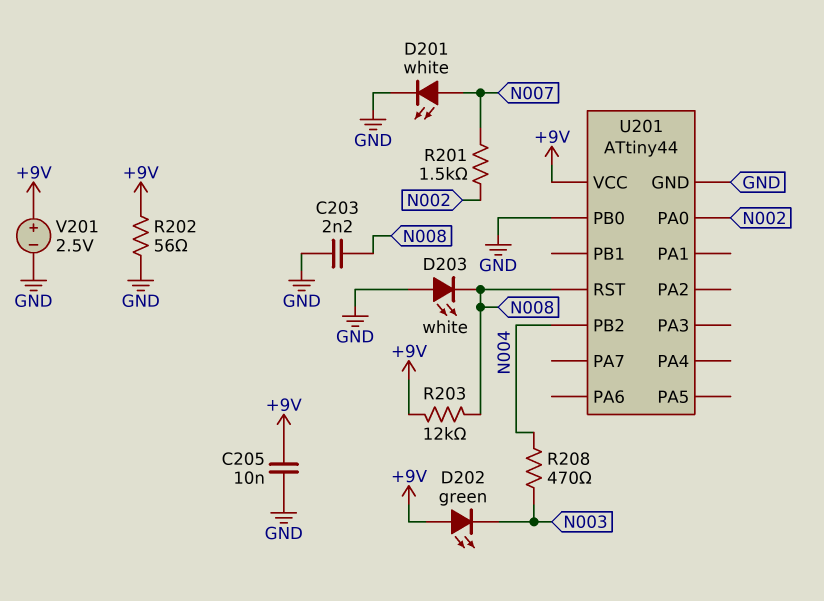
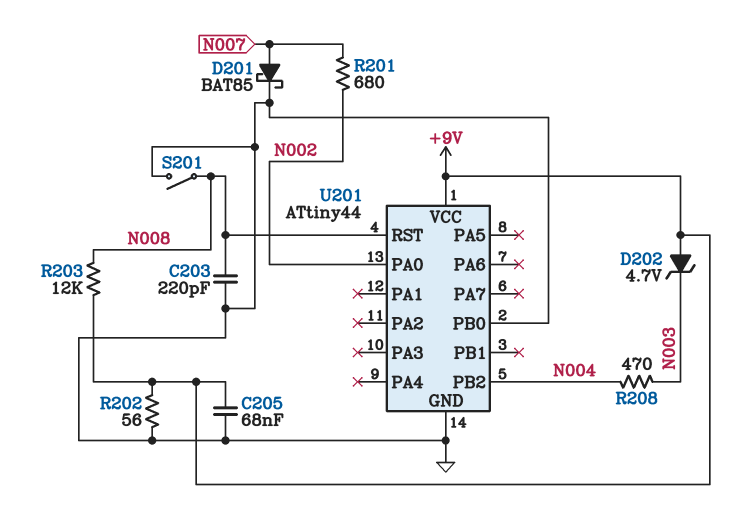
C203: 2.2nF (GND, N008) -> 220pF (GND, N008)
C205: 10nF (+9V, GND) -> 68nF (+9V, GND)
D201: LED white (A N007, K GND) -> schottky BAT85 (A N007, K GND)
D202: LED green (A +9V, K N003) -> zener 4.7V (A +9V, K N003)
D203: LED white (A GND, K N008) -> none
R201: 1.5k (N002, N007) -> 680 (N002, N007)
S201: none -> switch (GND, N008)
V201: 2.5V (plus +9V, minus GND) -> none

